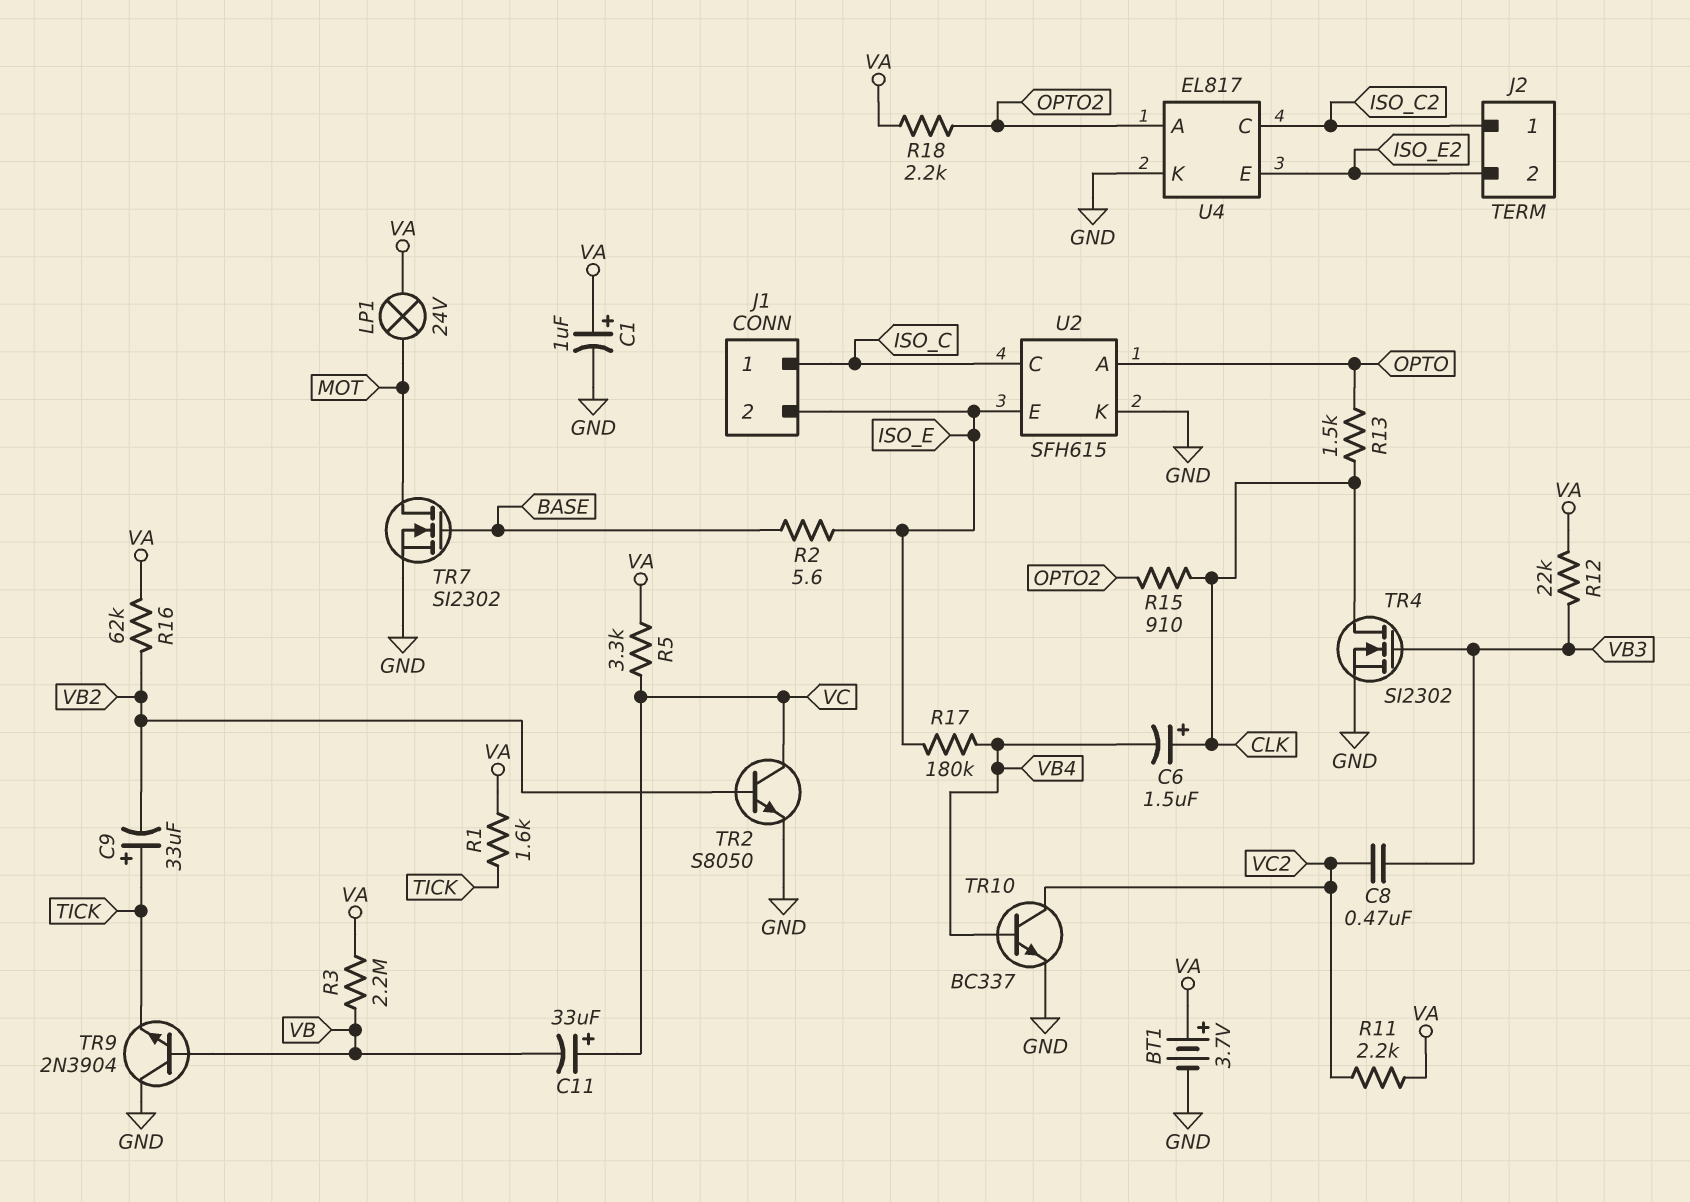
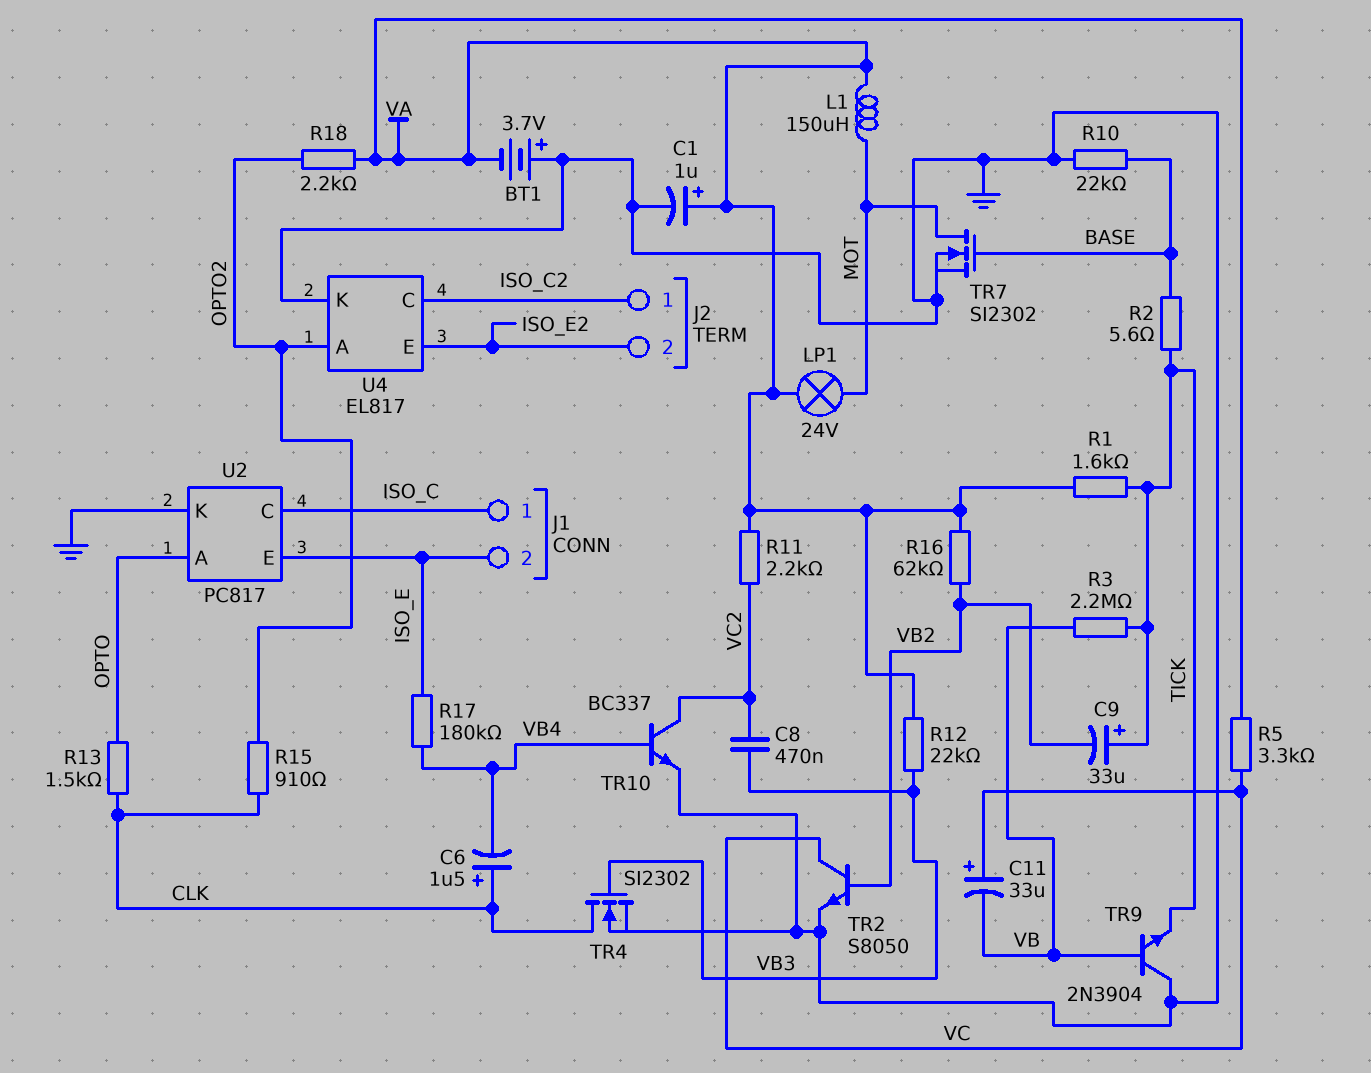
BT1: 3.7V (plus VA, minus GND) -> 3.7V (plus GND, minus VA)
L1: none -> 150uH (MOT, VA)
R2: 5.6 (BASE, ISO_E) -> 5.6 (BASE, TICK)
R3: 2.2M (VA, VB) -> 2.2M (TICK, VB)
R10: none -> 22k (BASE, GND)
U2: SFH615 -> PC817

